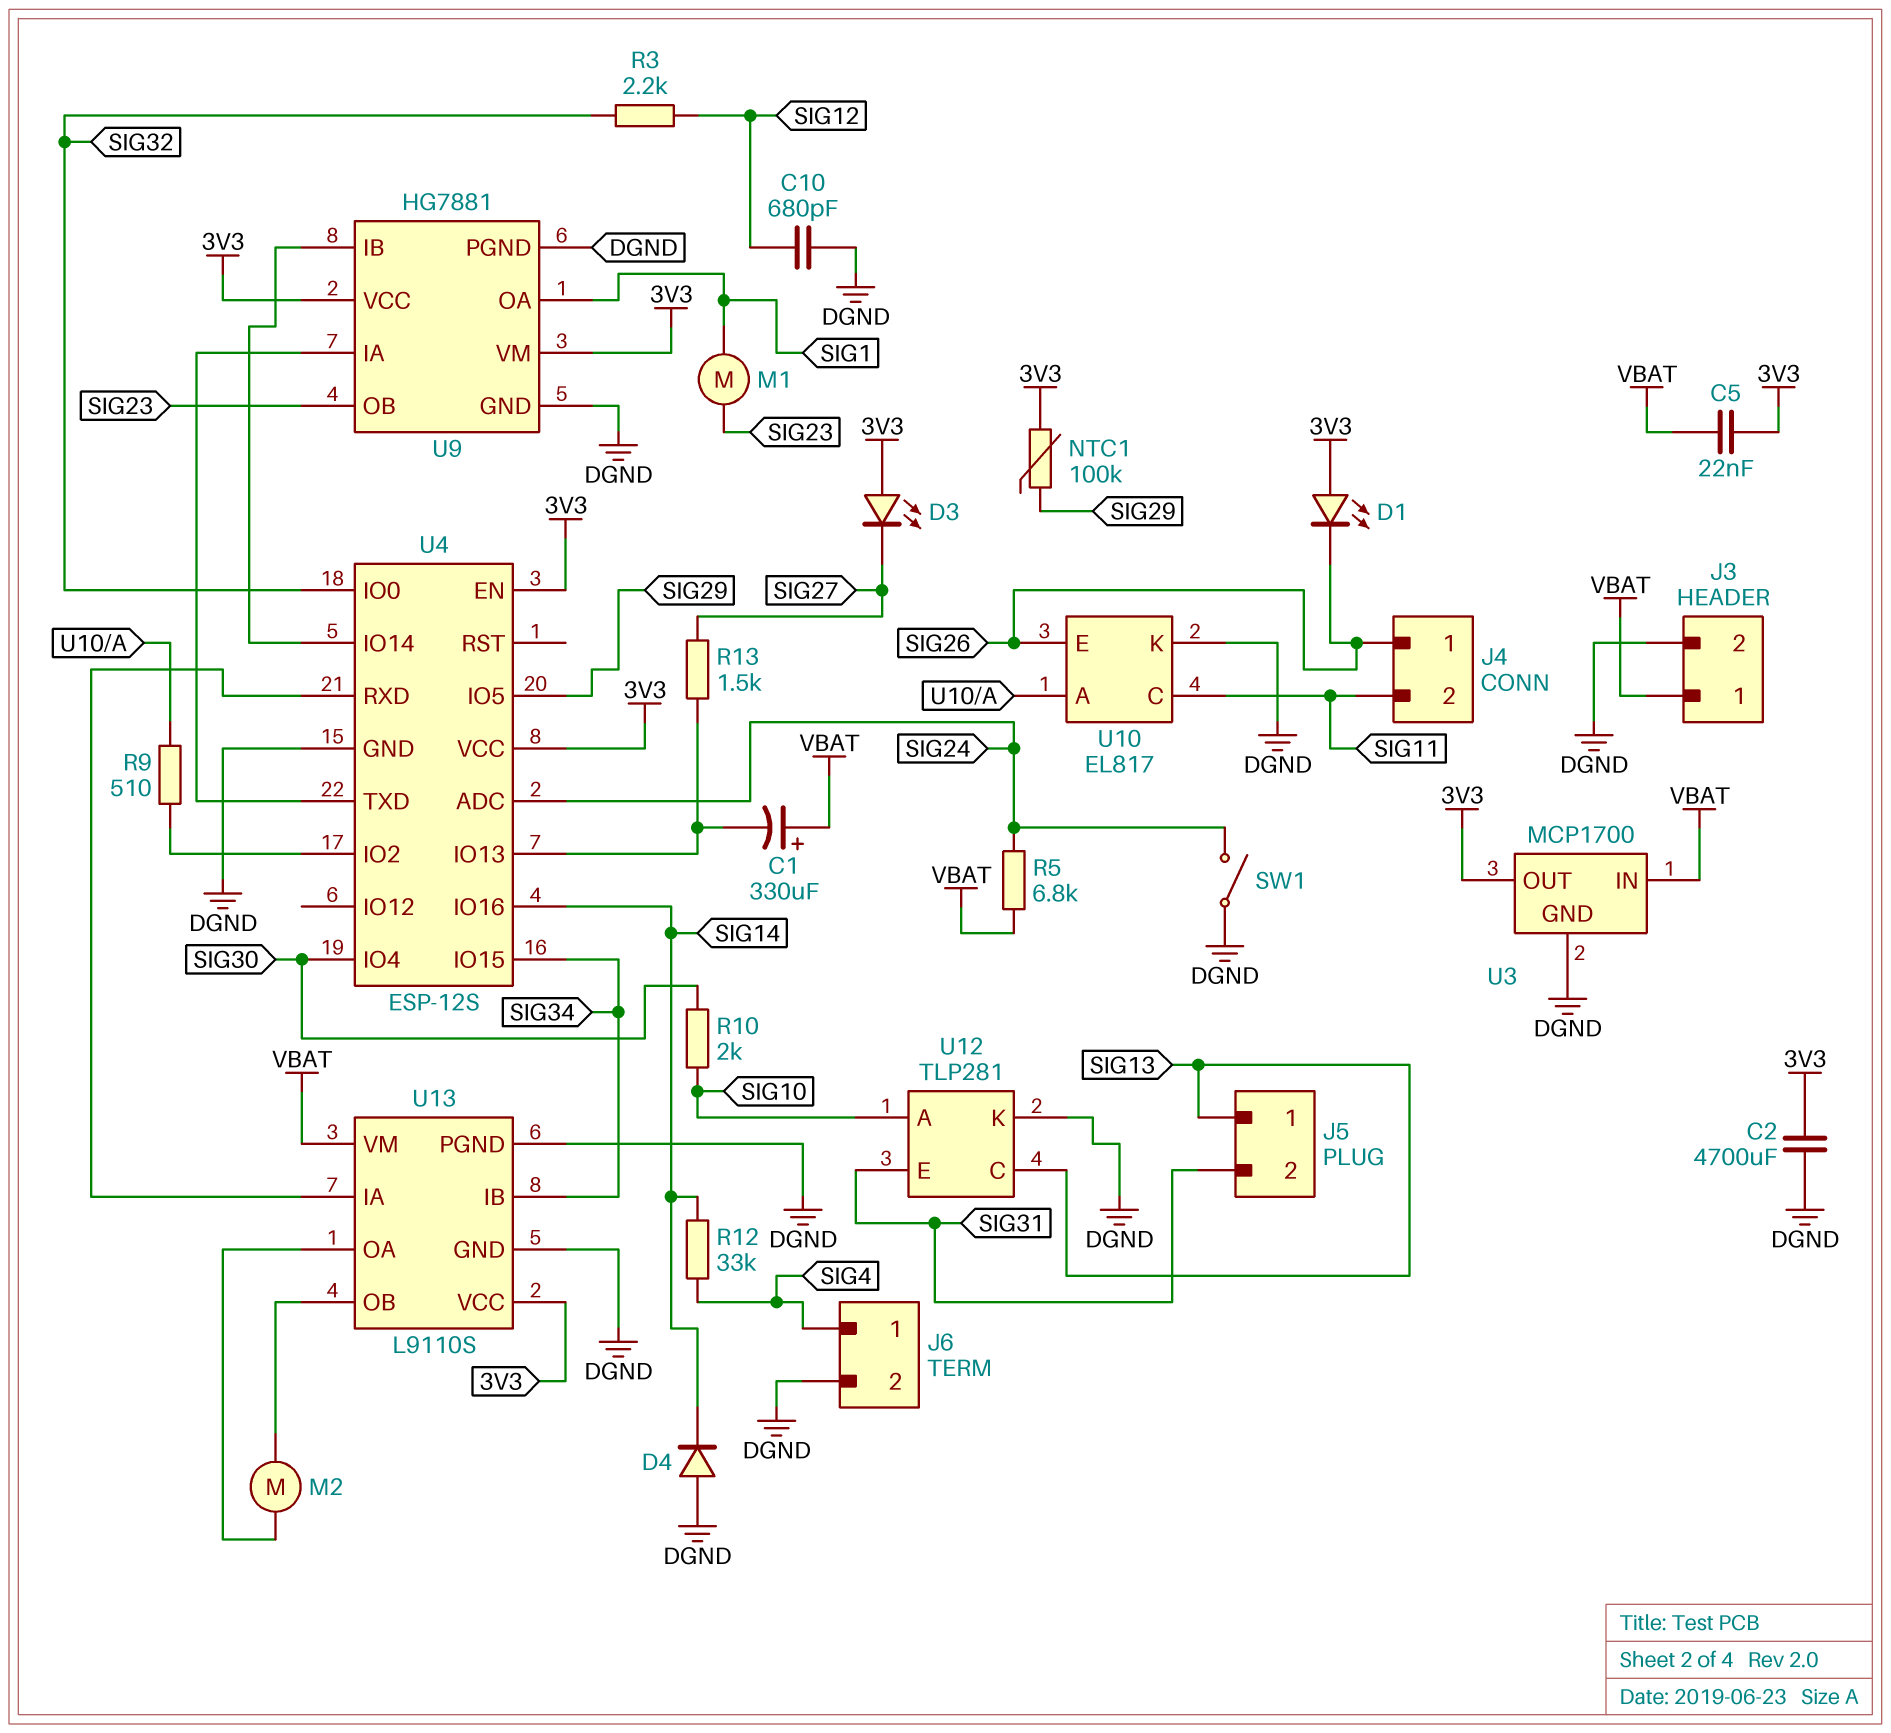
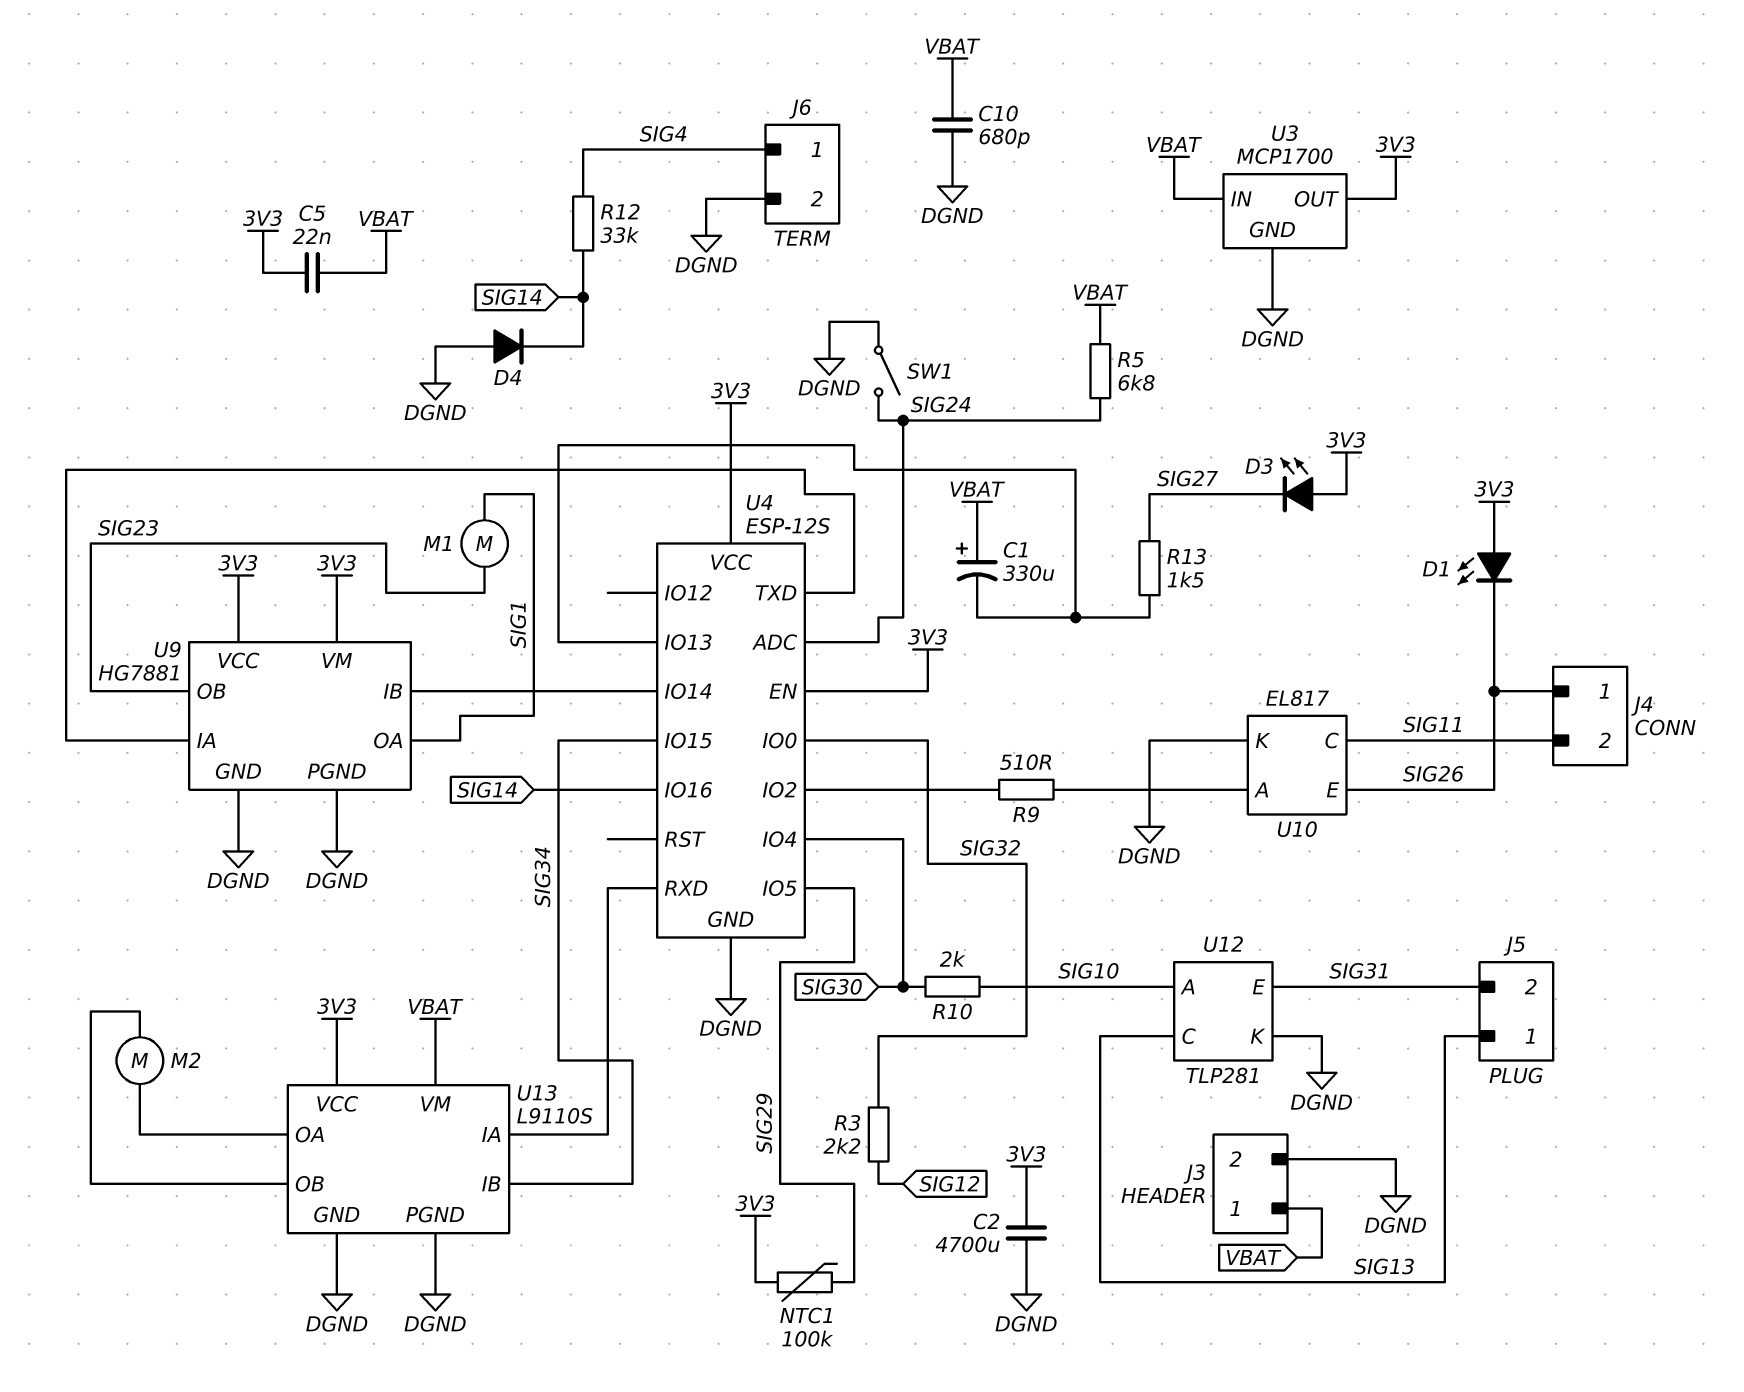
C10: 680pF (DGND, SIG12) -> 680pF (DGND, VBAT)

